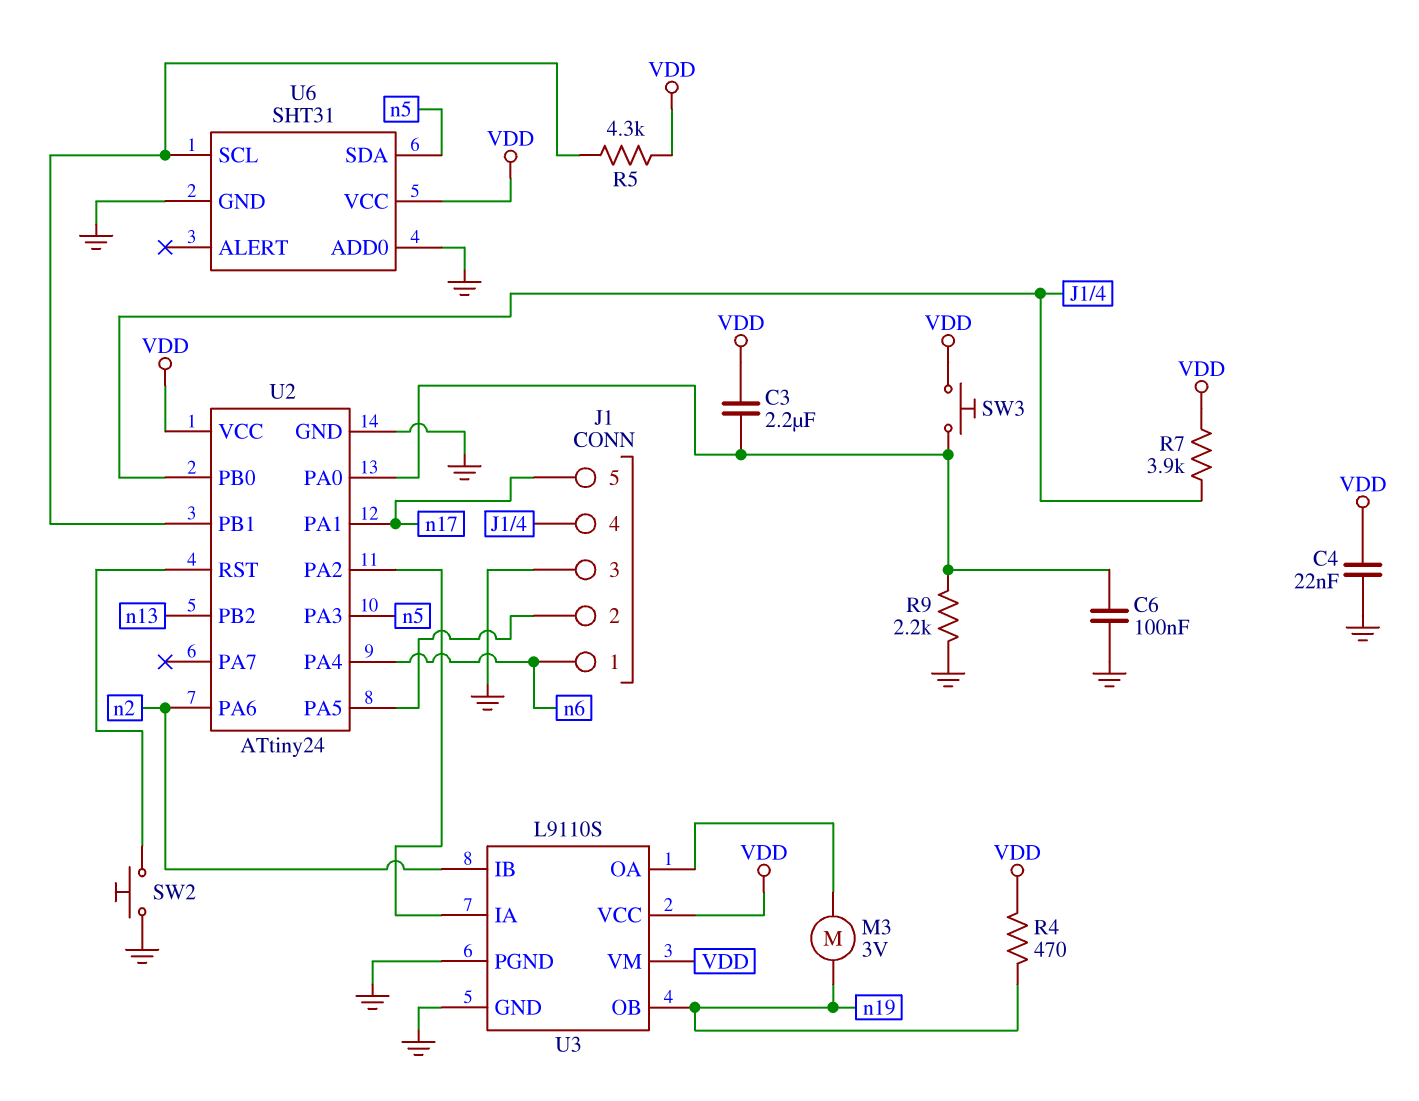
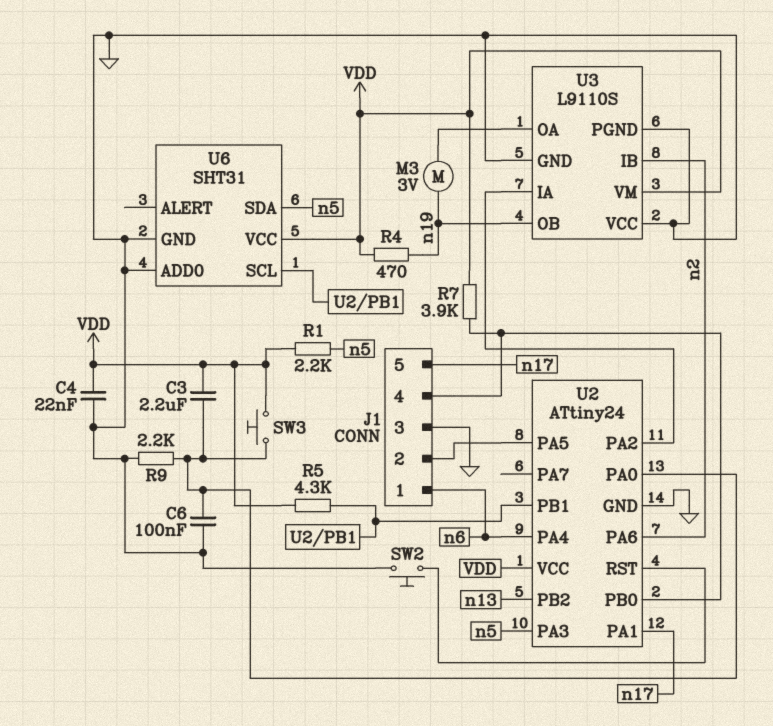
R1: none -> 2.2k (VDD, n5)
U3 pin VCC: VDD -> GND

